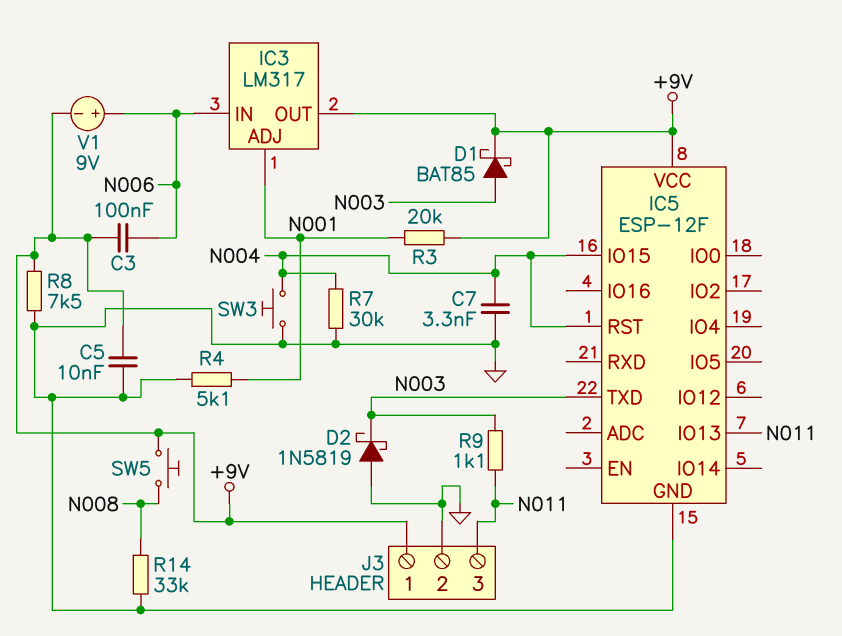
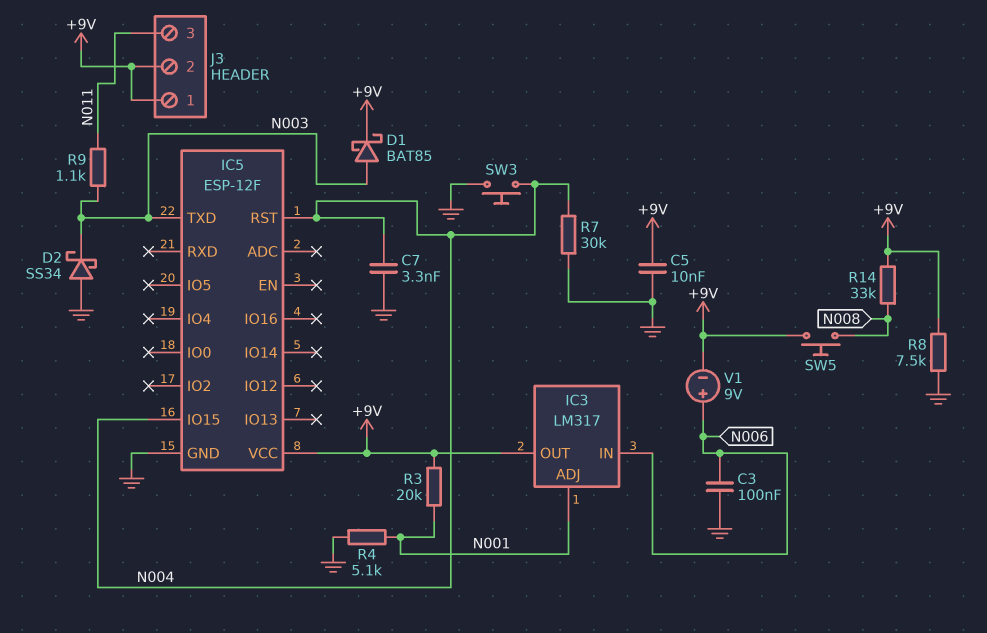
C3: 100nF (+9V, N006) -> 100nF (GND, N006)
D2: schottky 1N5819 (A GND, K N003) -> schottky SS34 (A GND, K N003)
IC5 pin IO13: N011 -> none
J3 pin 2: GND -> +9V
R14: 33k (GND, N008) -> 33k (+9V, N008)

